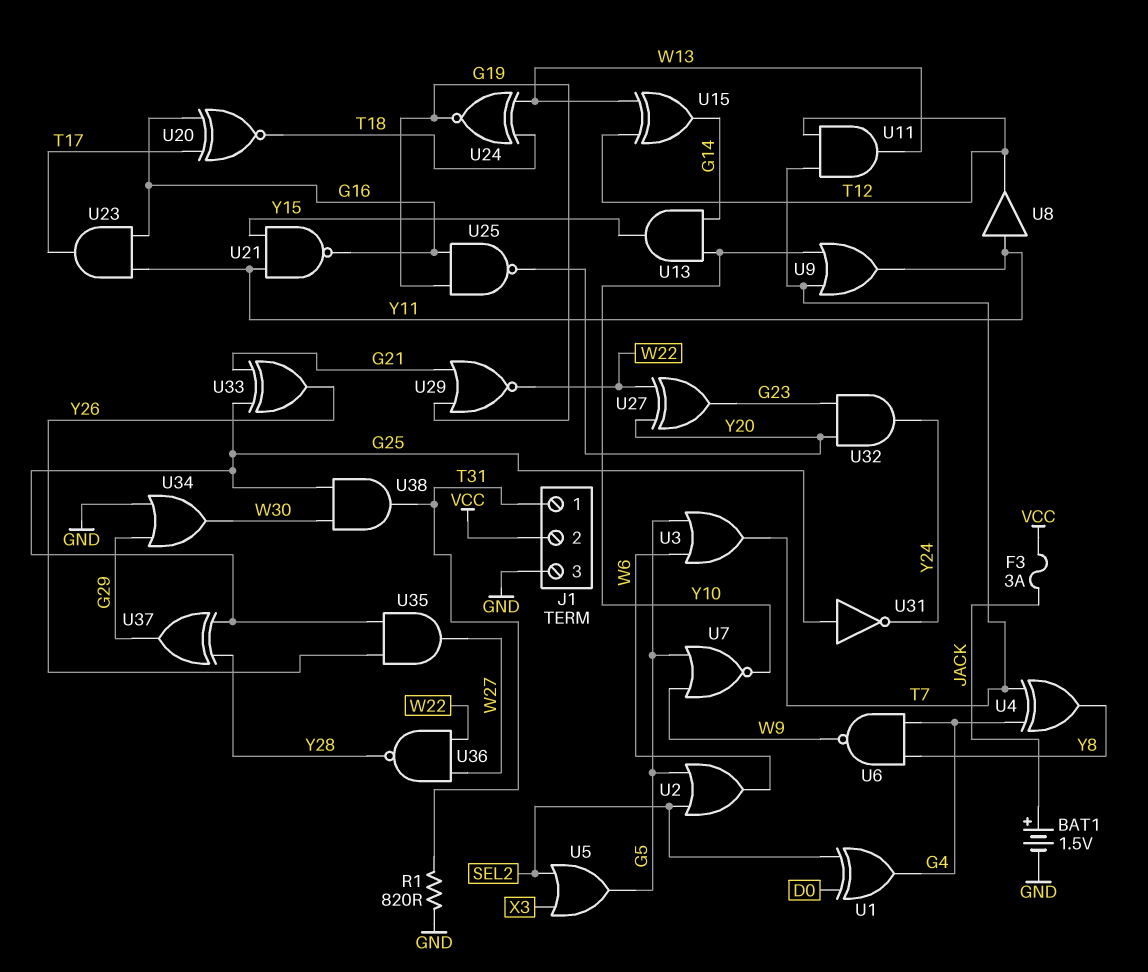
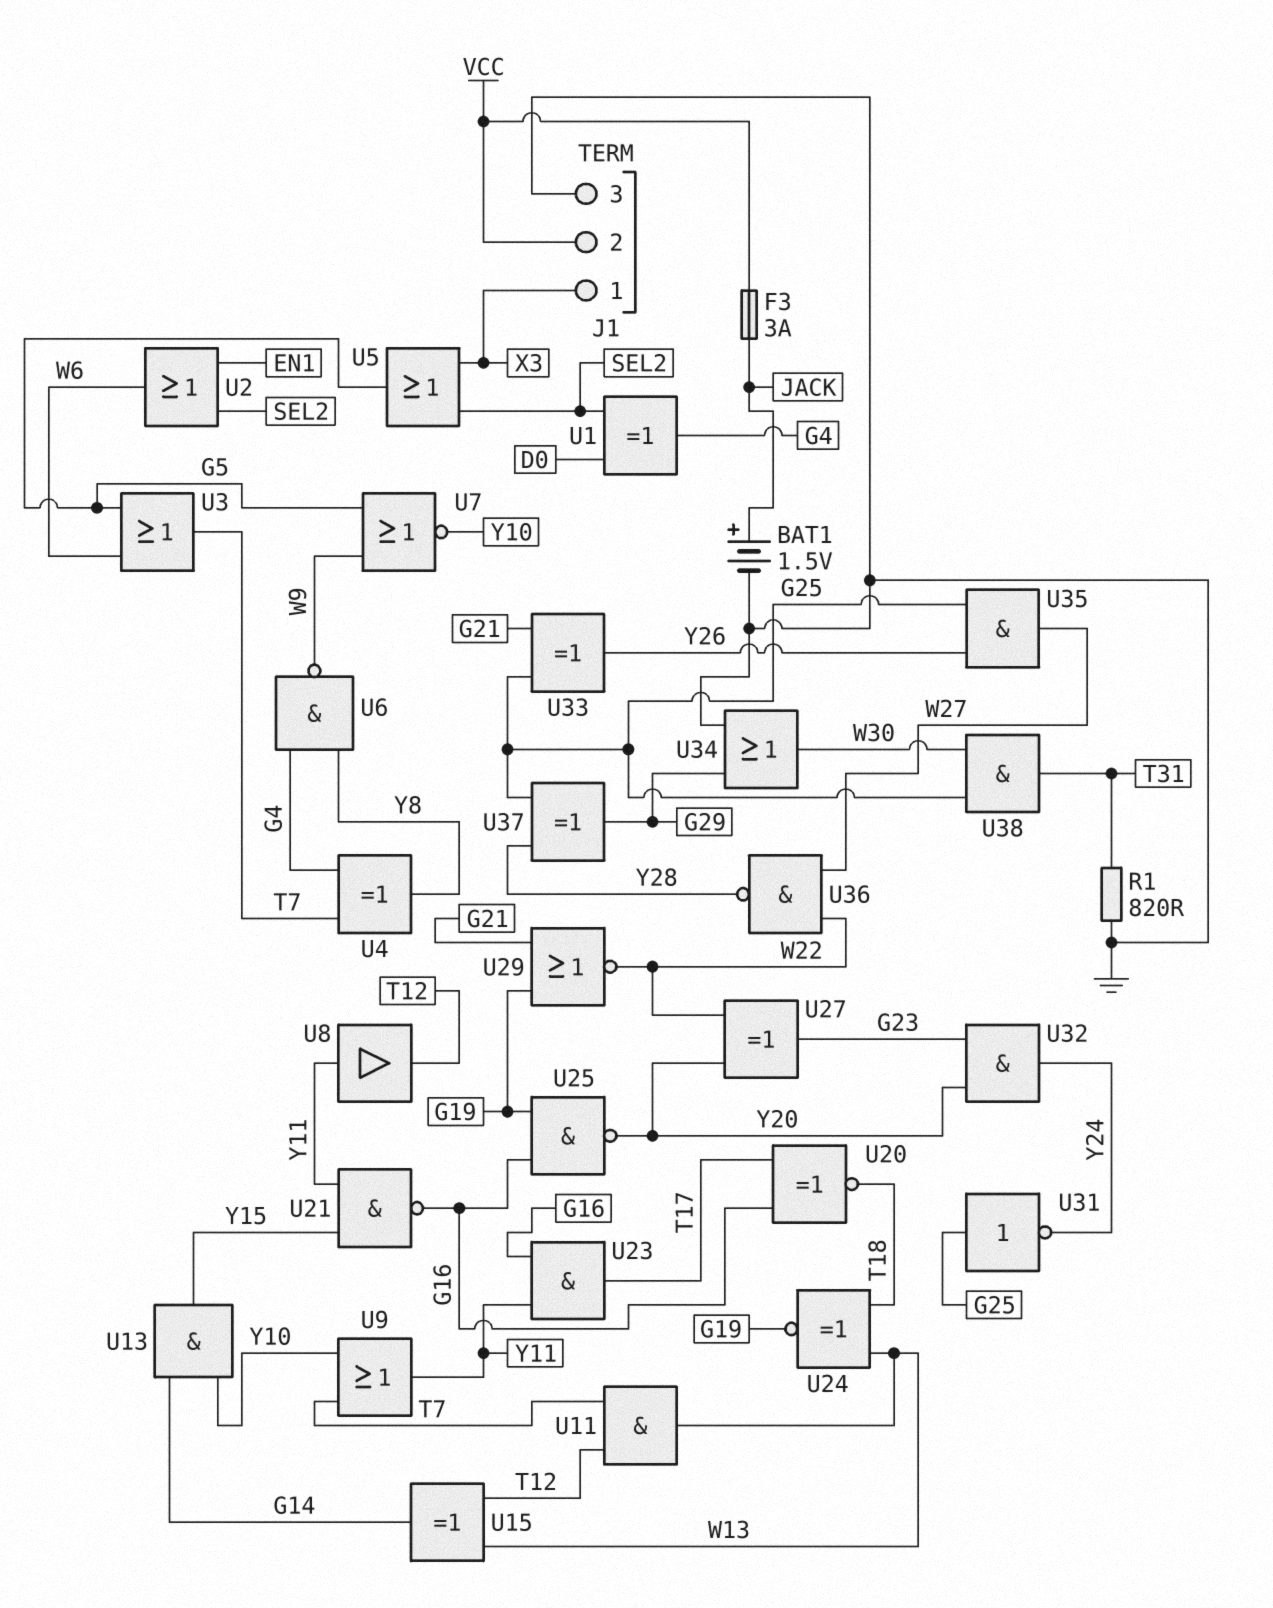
J1 pin 1: T31 -> X3
U2: OR (in G5, in SEL2, out W6) -> OR (in EN1, in SEL2, out W6)

